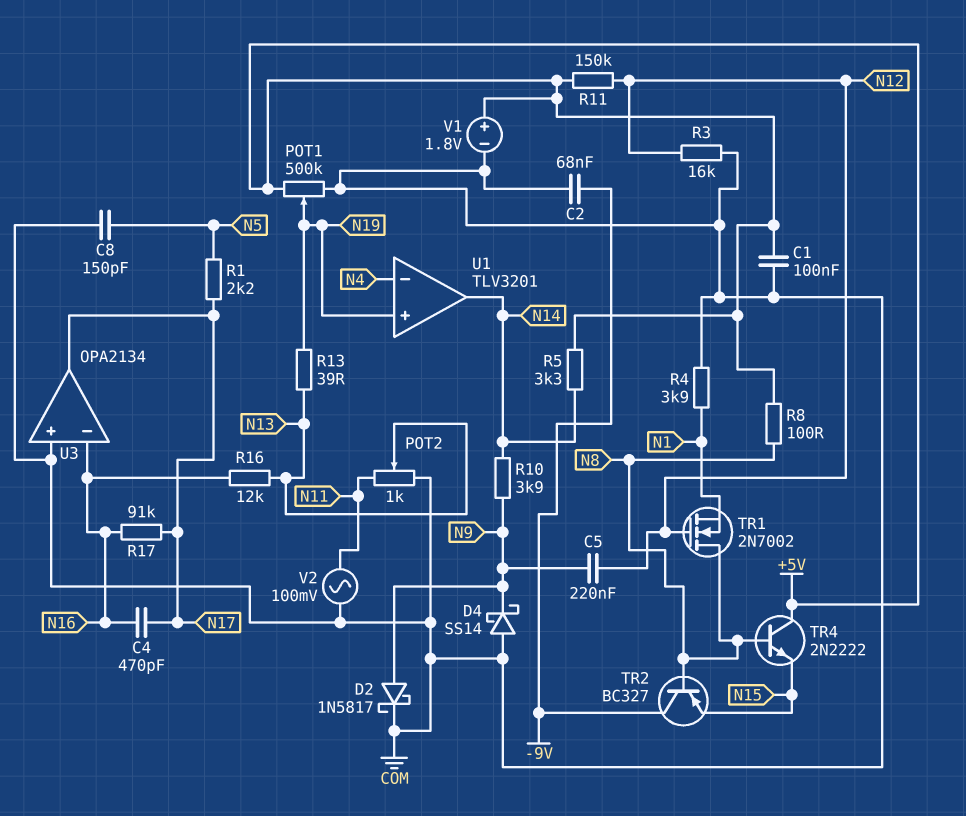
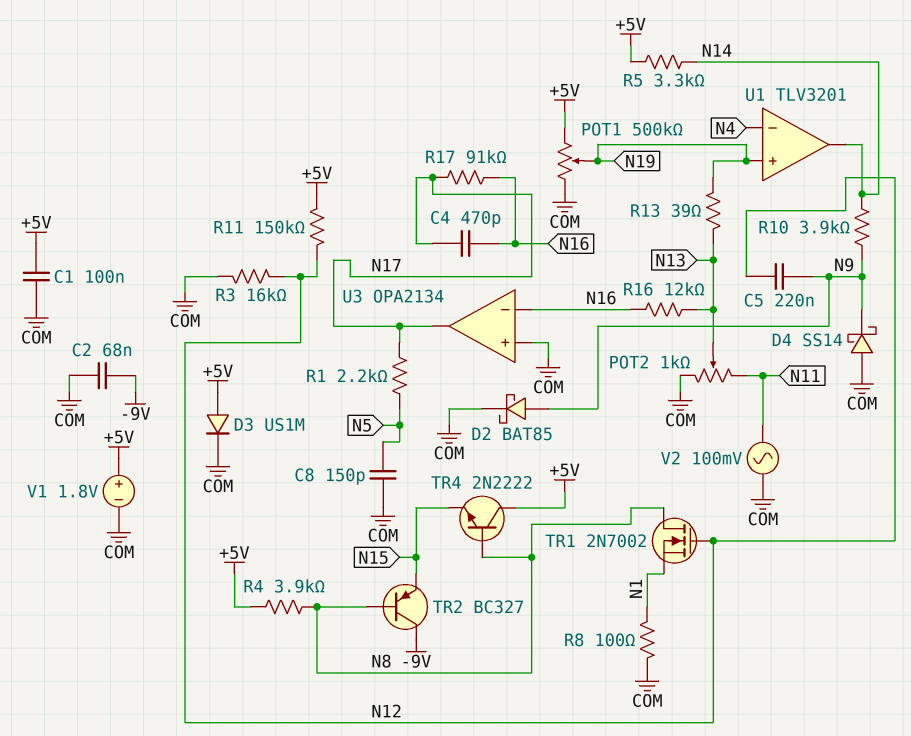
D2: schottky 1N5817 (A N9, K COM) -> schottky BAT85 (A N9, K COM)
D3: none -> diode US1M (A +5V, K COM)
R4: 3.9k (COM, N1) -> 3.9k (+5V, N8)
R8: 100 (+5V, N8) -> 100 (COM, N1)

